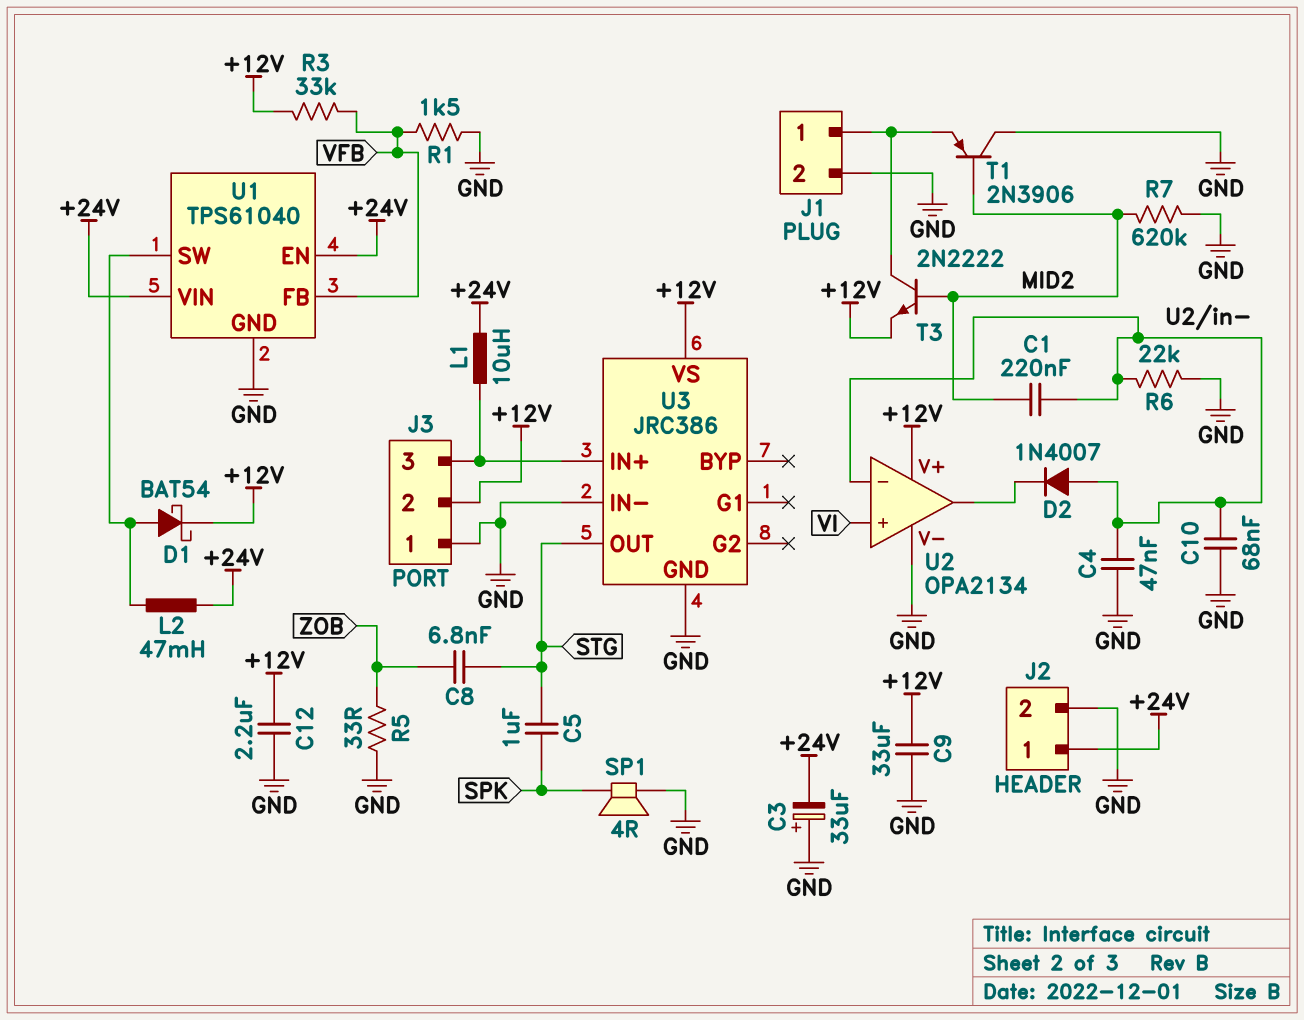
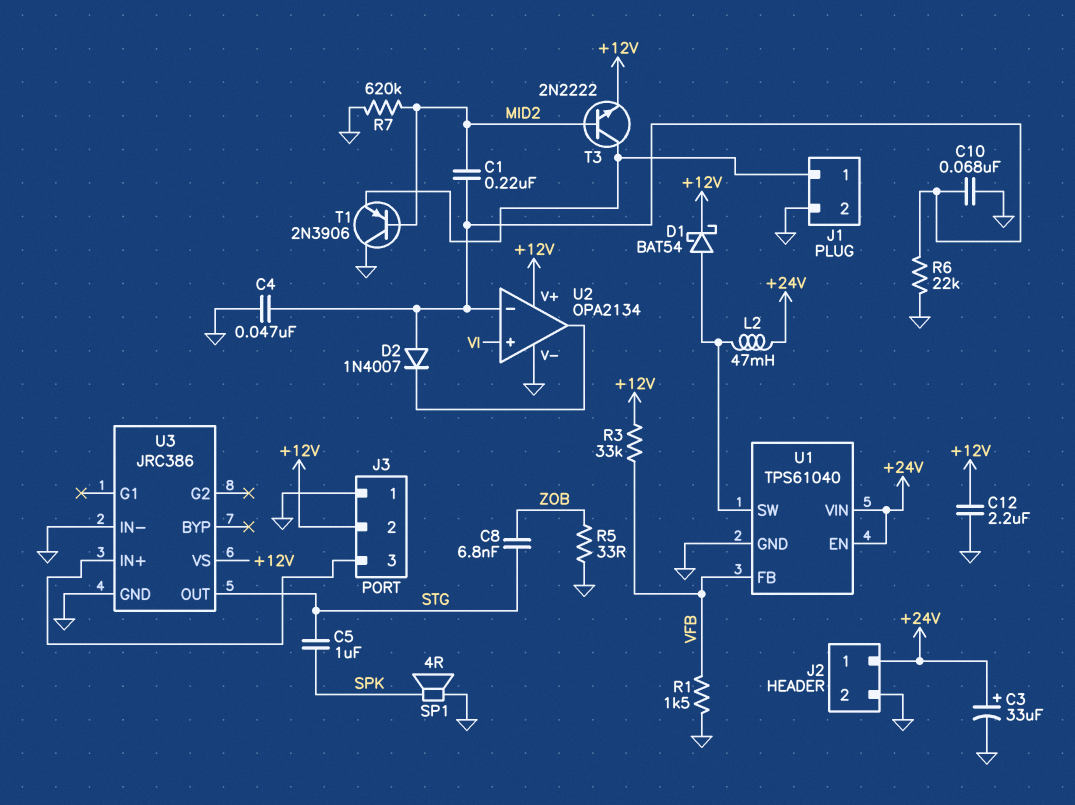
C3: 33uF (plus GND, minus +24V) -> 33uF (plus +24V, minus GND)
C9: 33uF (+12V, GND) -> none
L1: 10uH (+24V, J3/3) -> none

